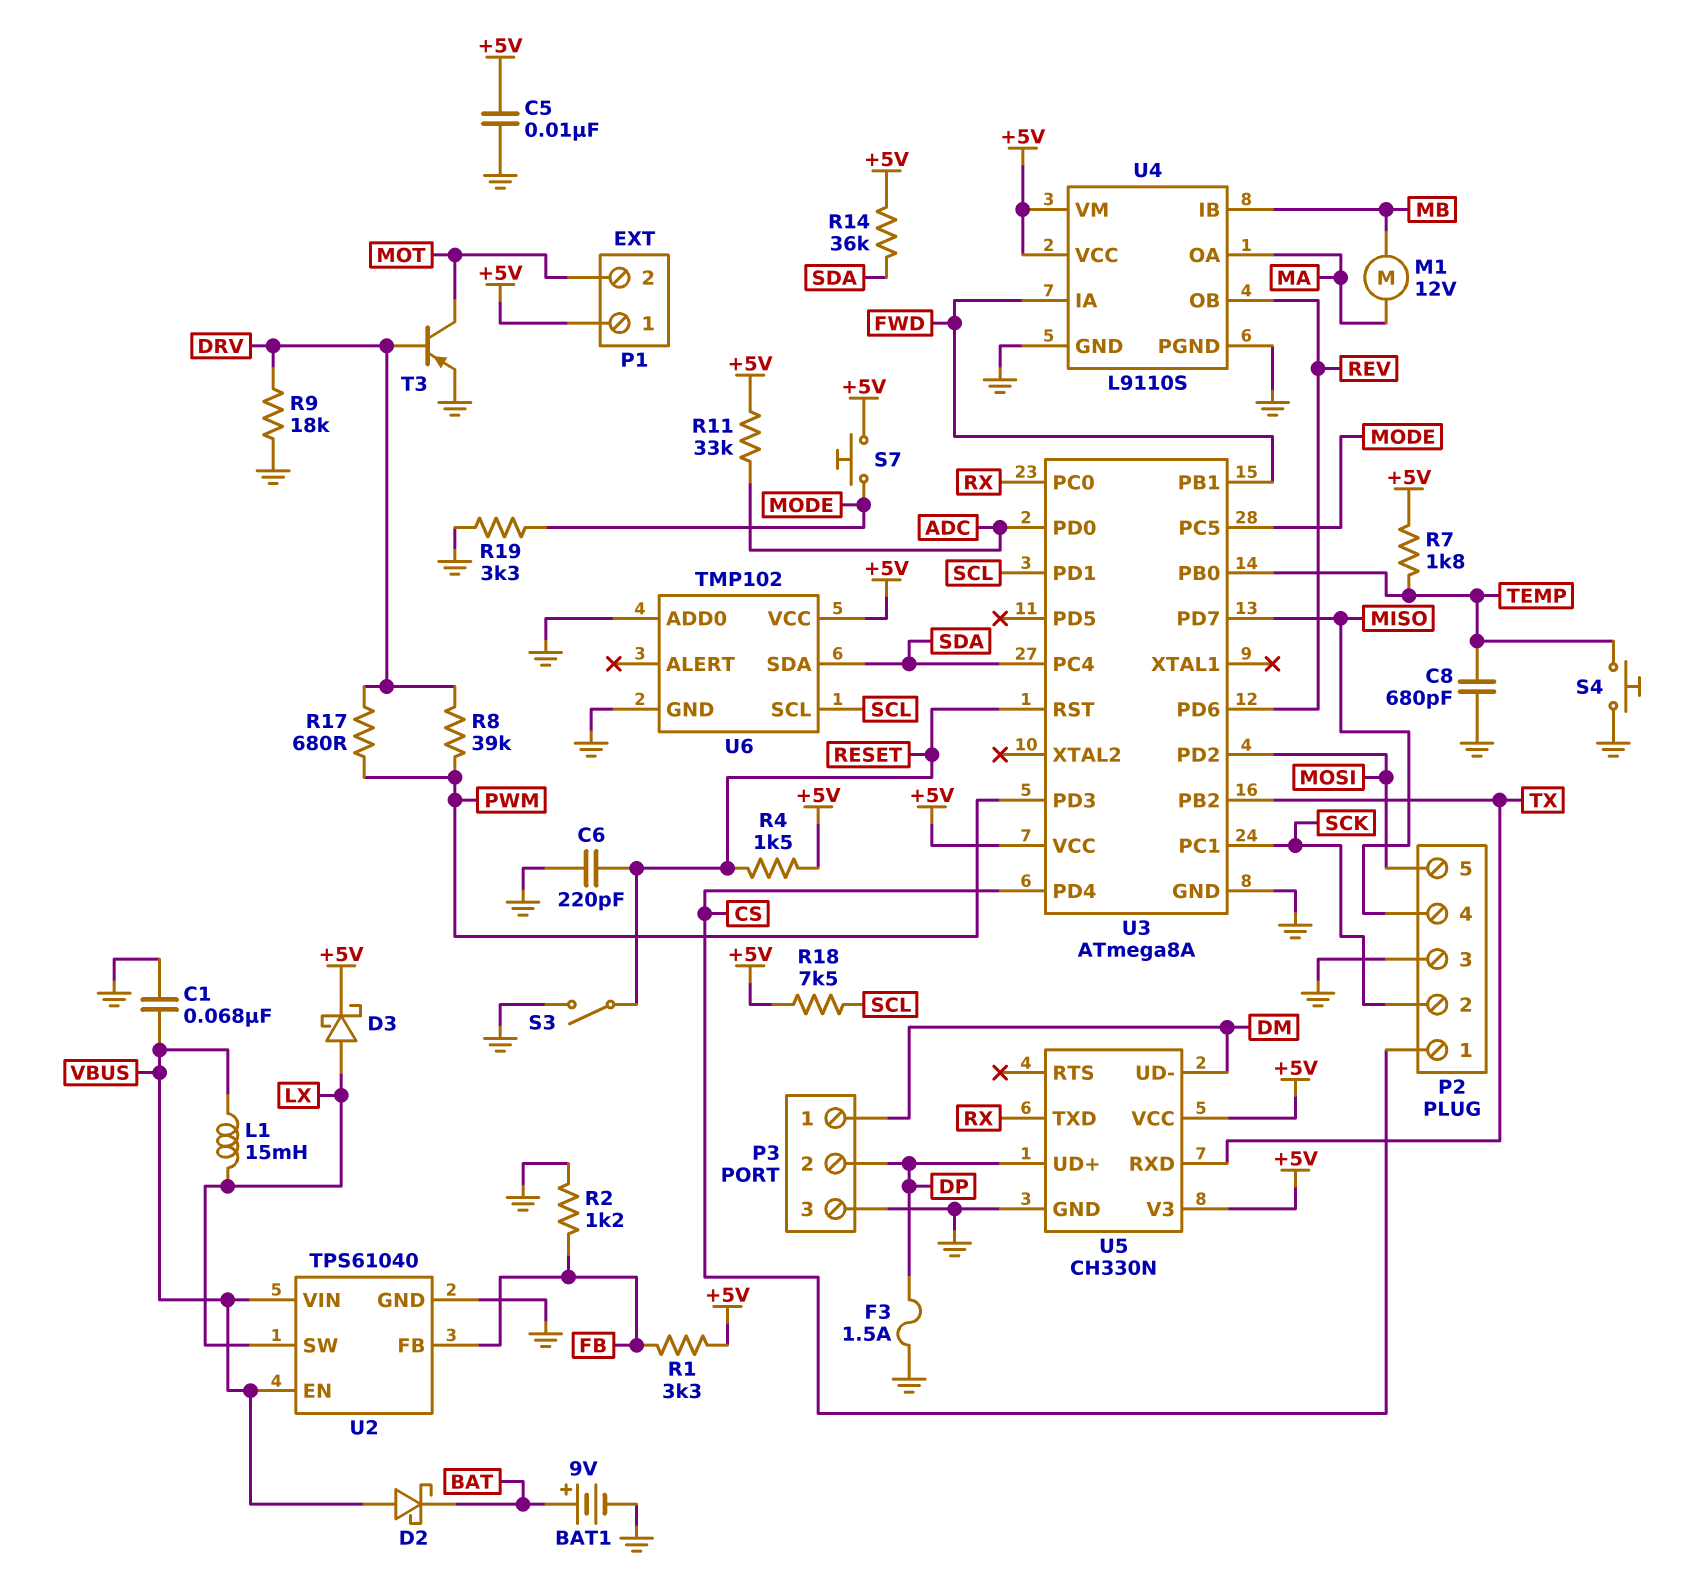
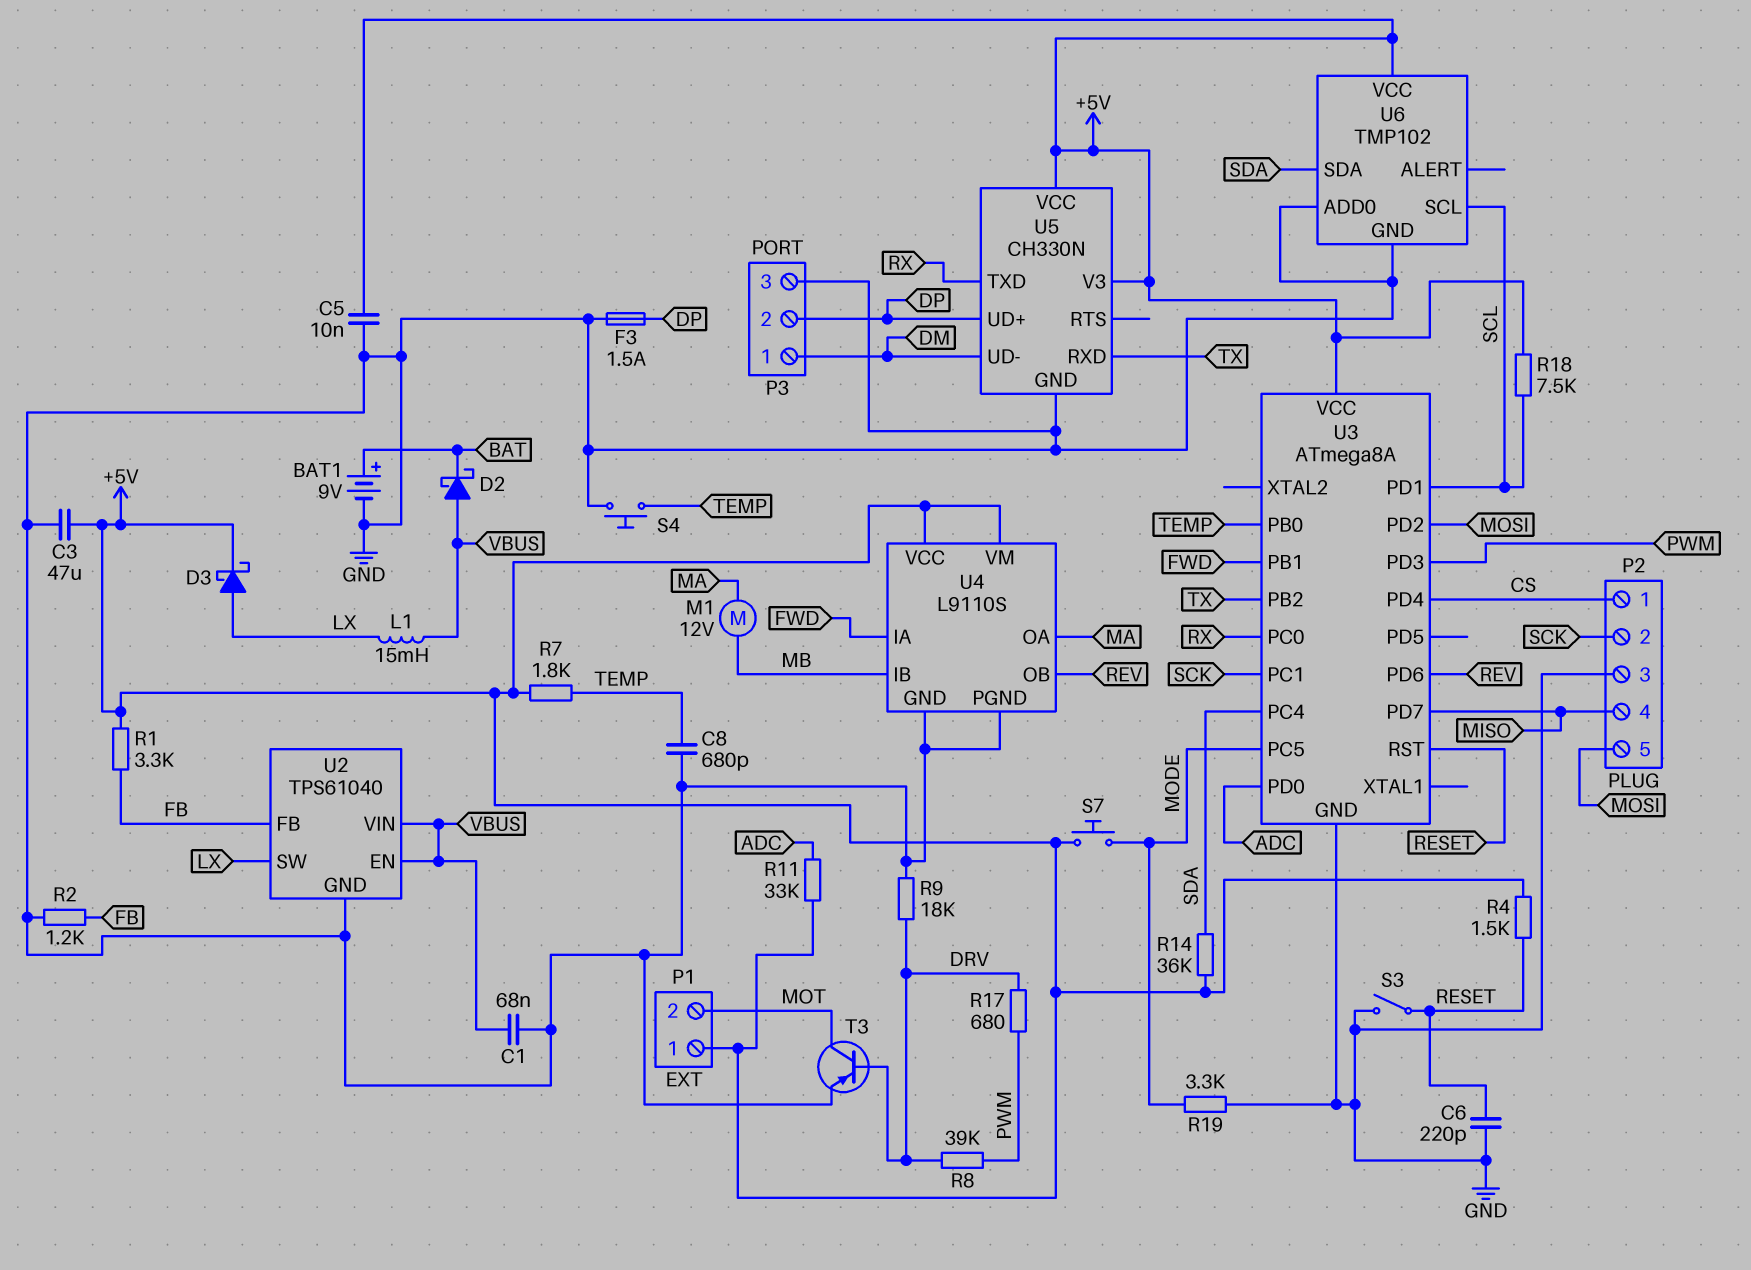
C3: none -> 47uF (+5V, GND)

